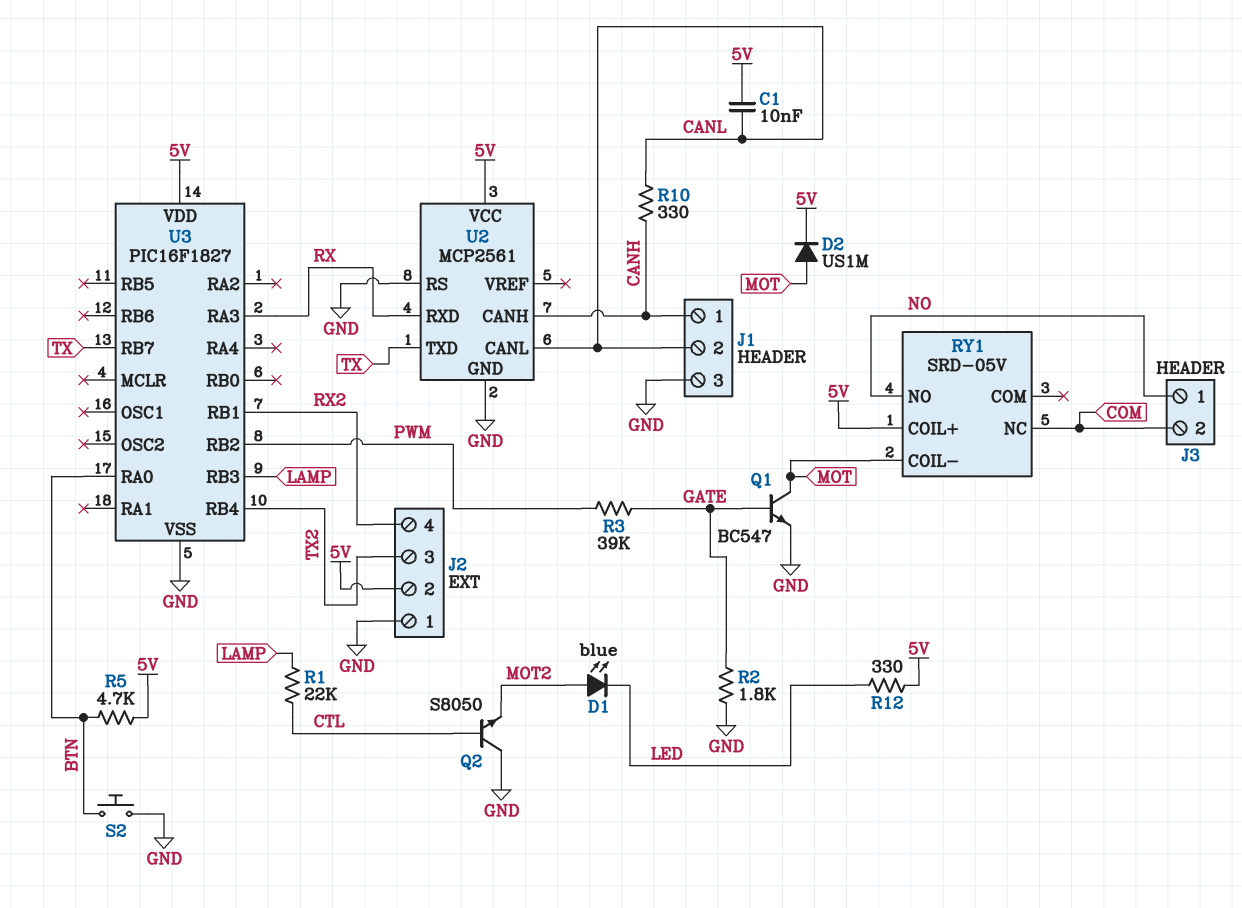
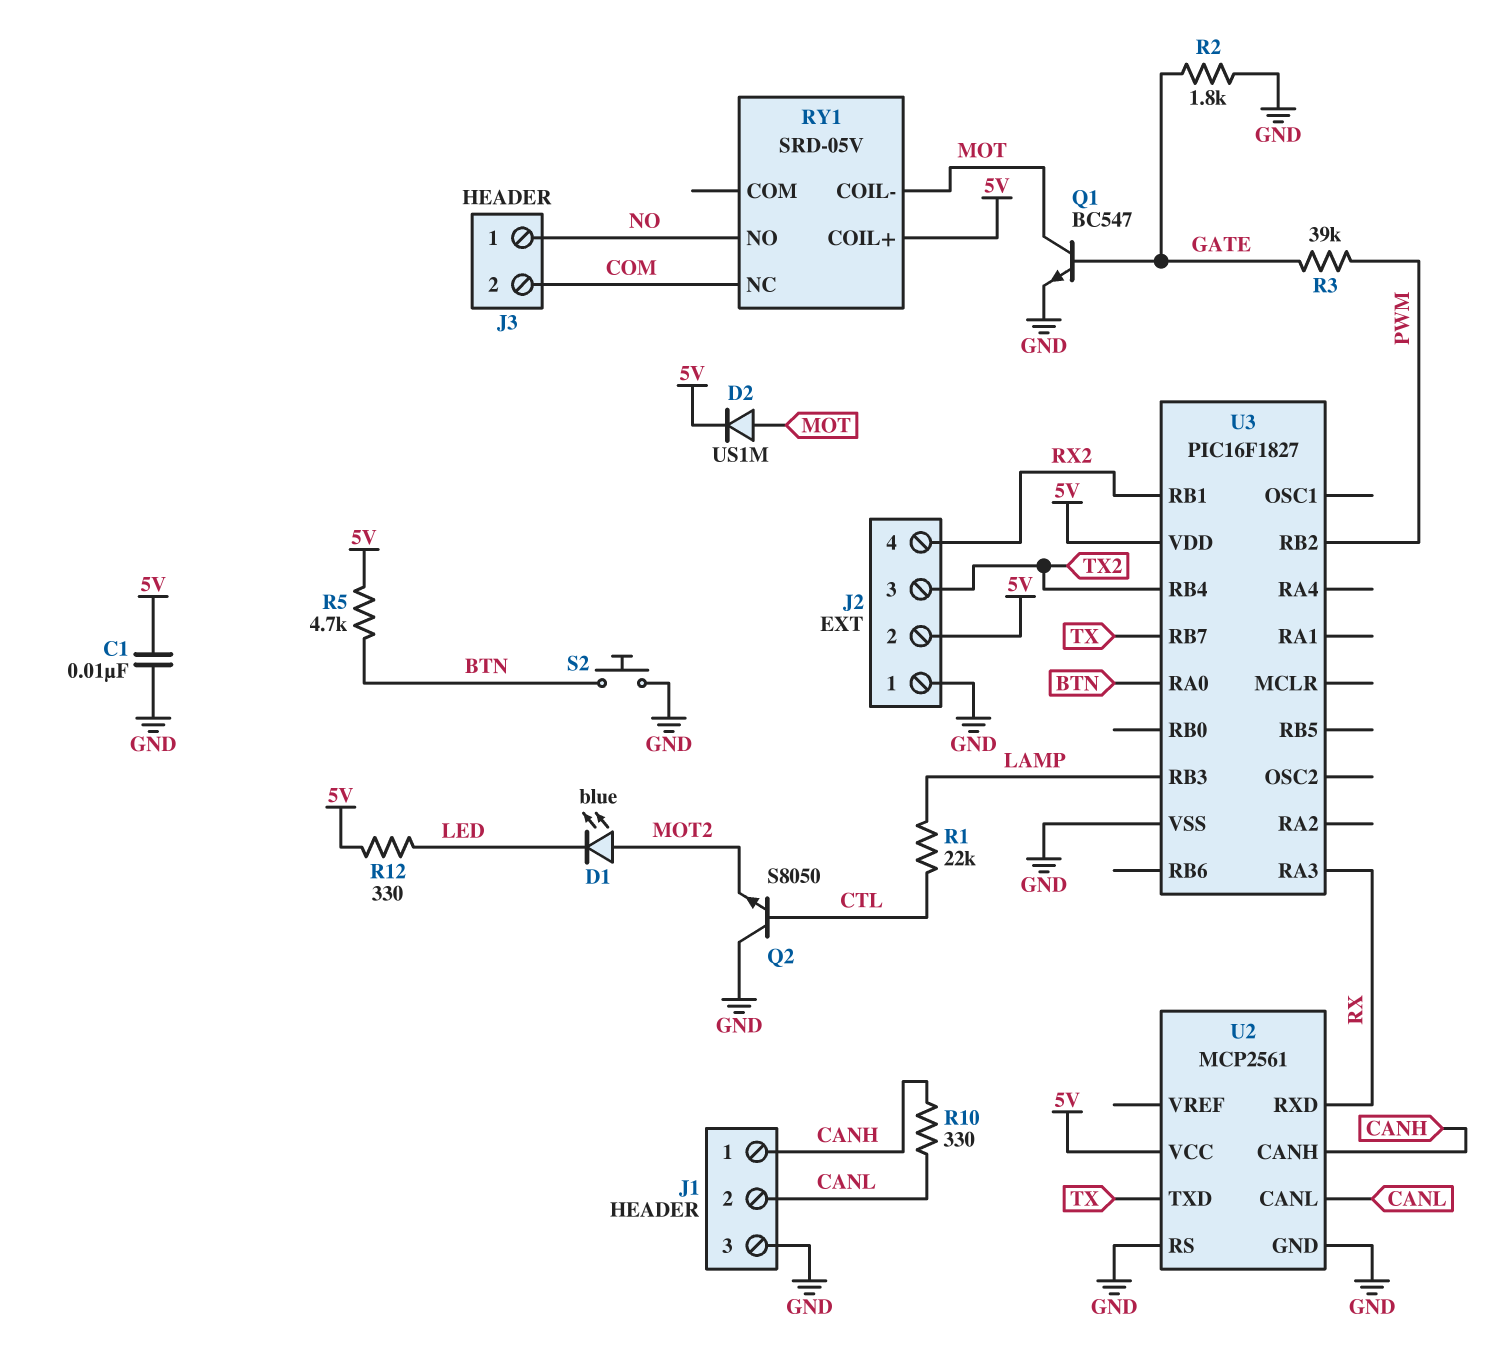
C1: 10nF (5V, CANL) -> 10nF (5V, GND)

